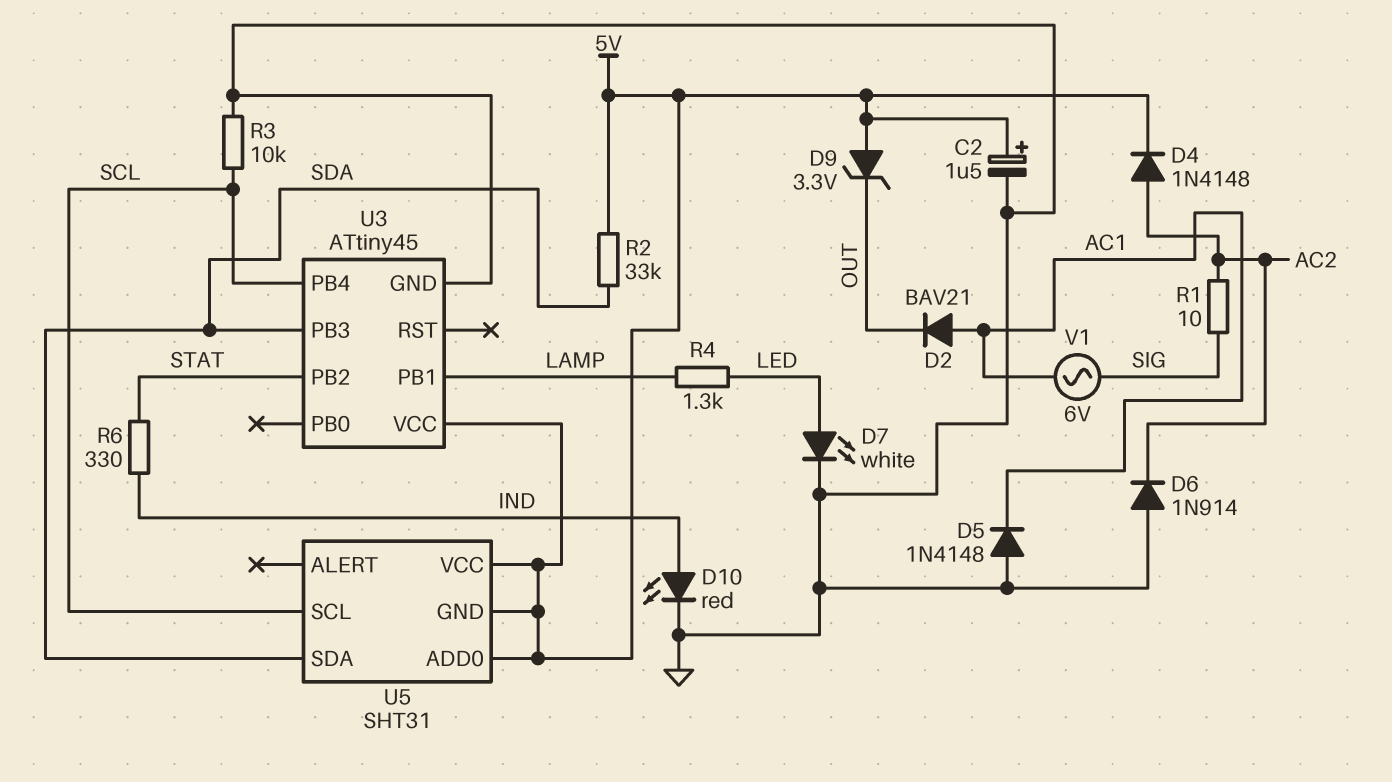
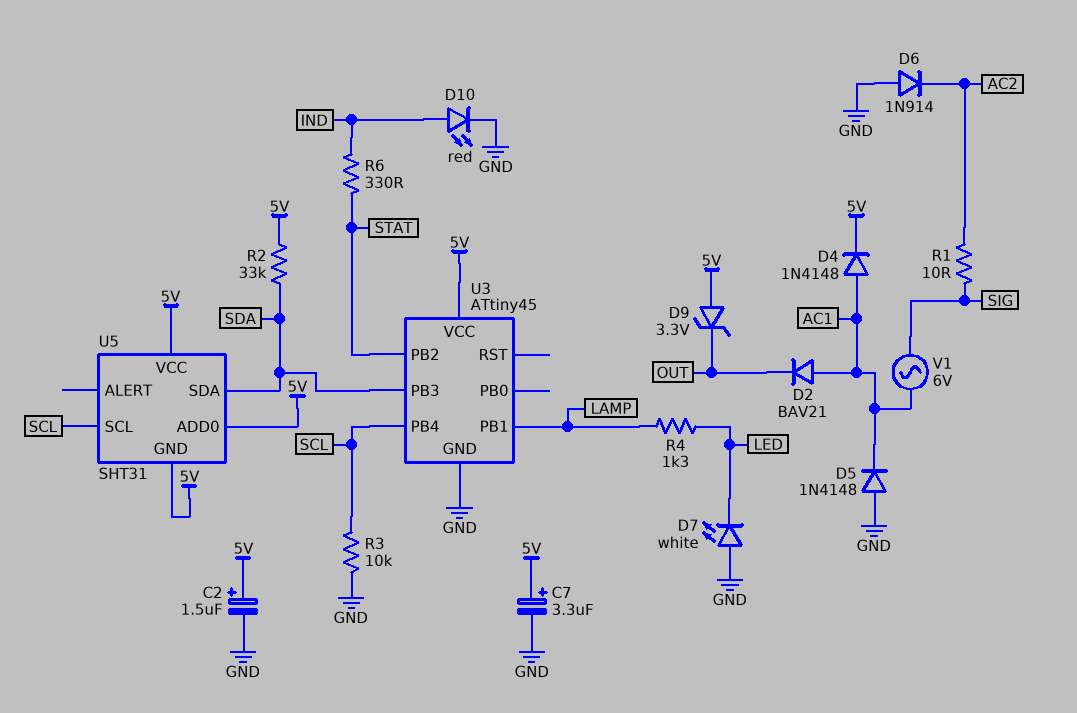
C7: none -> 3.3uF (plus 5V, minus GND)
D4: diode 1N4148 (A AC2, K 5V) -> diode 1N4148 (A AC1, K 5V)
D7: LED white (A LED, K GND) -> LED white (A GND, K LED)

